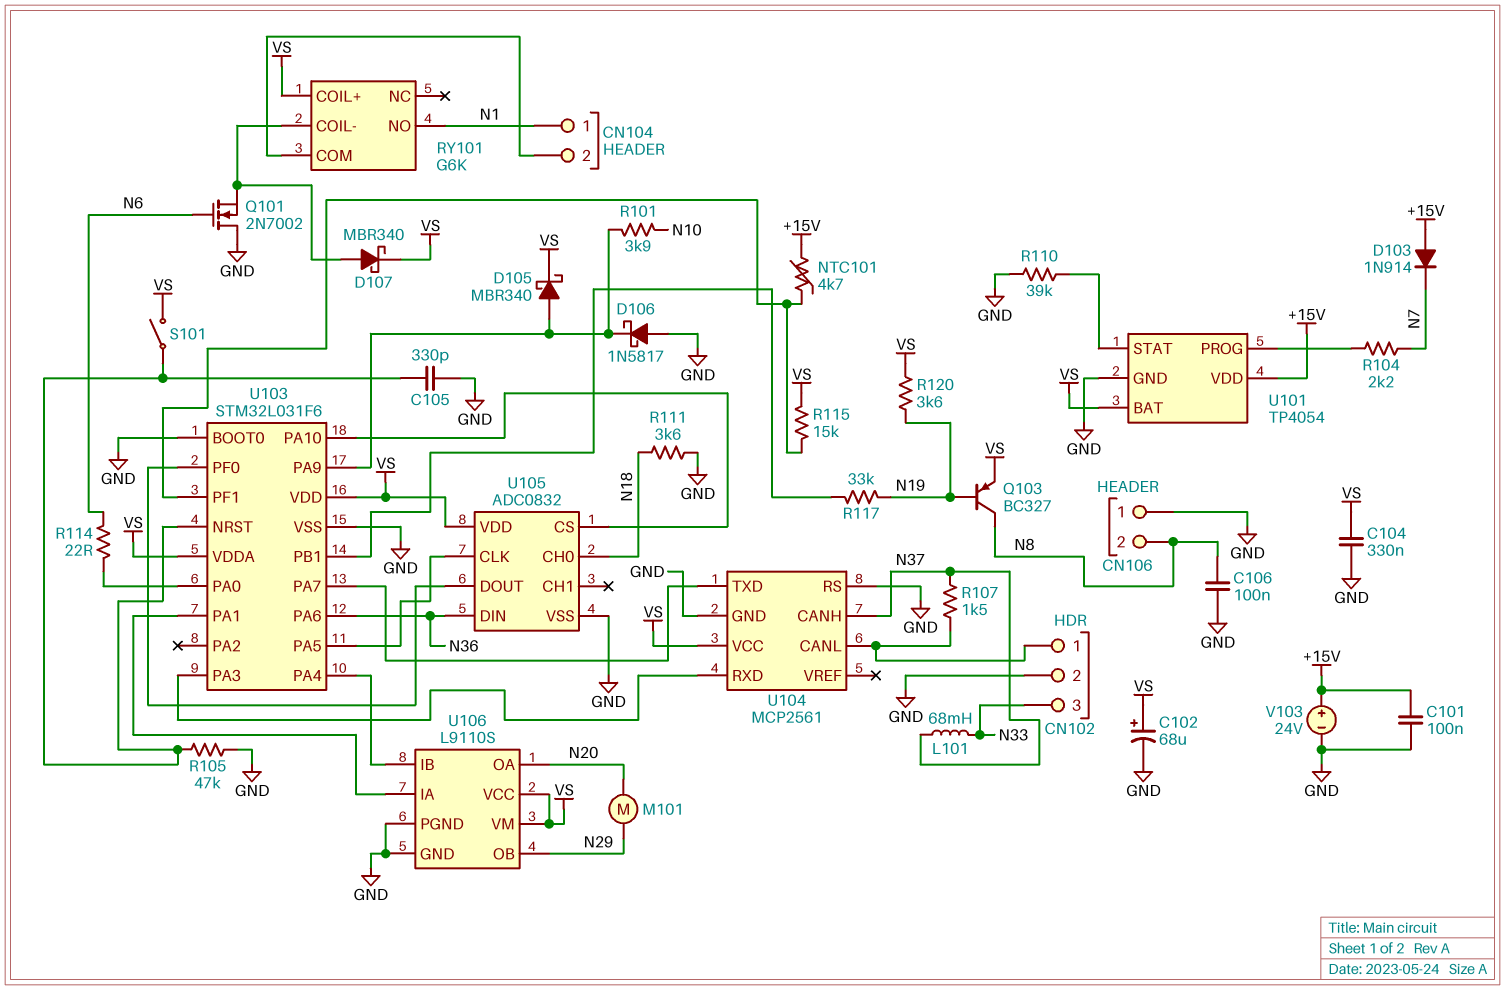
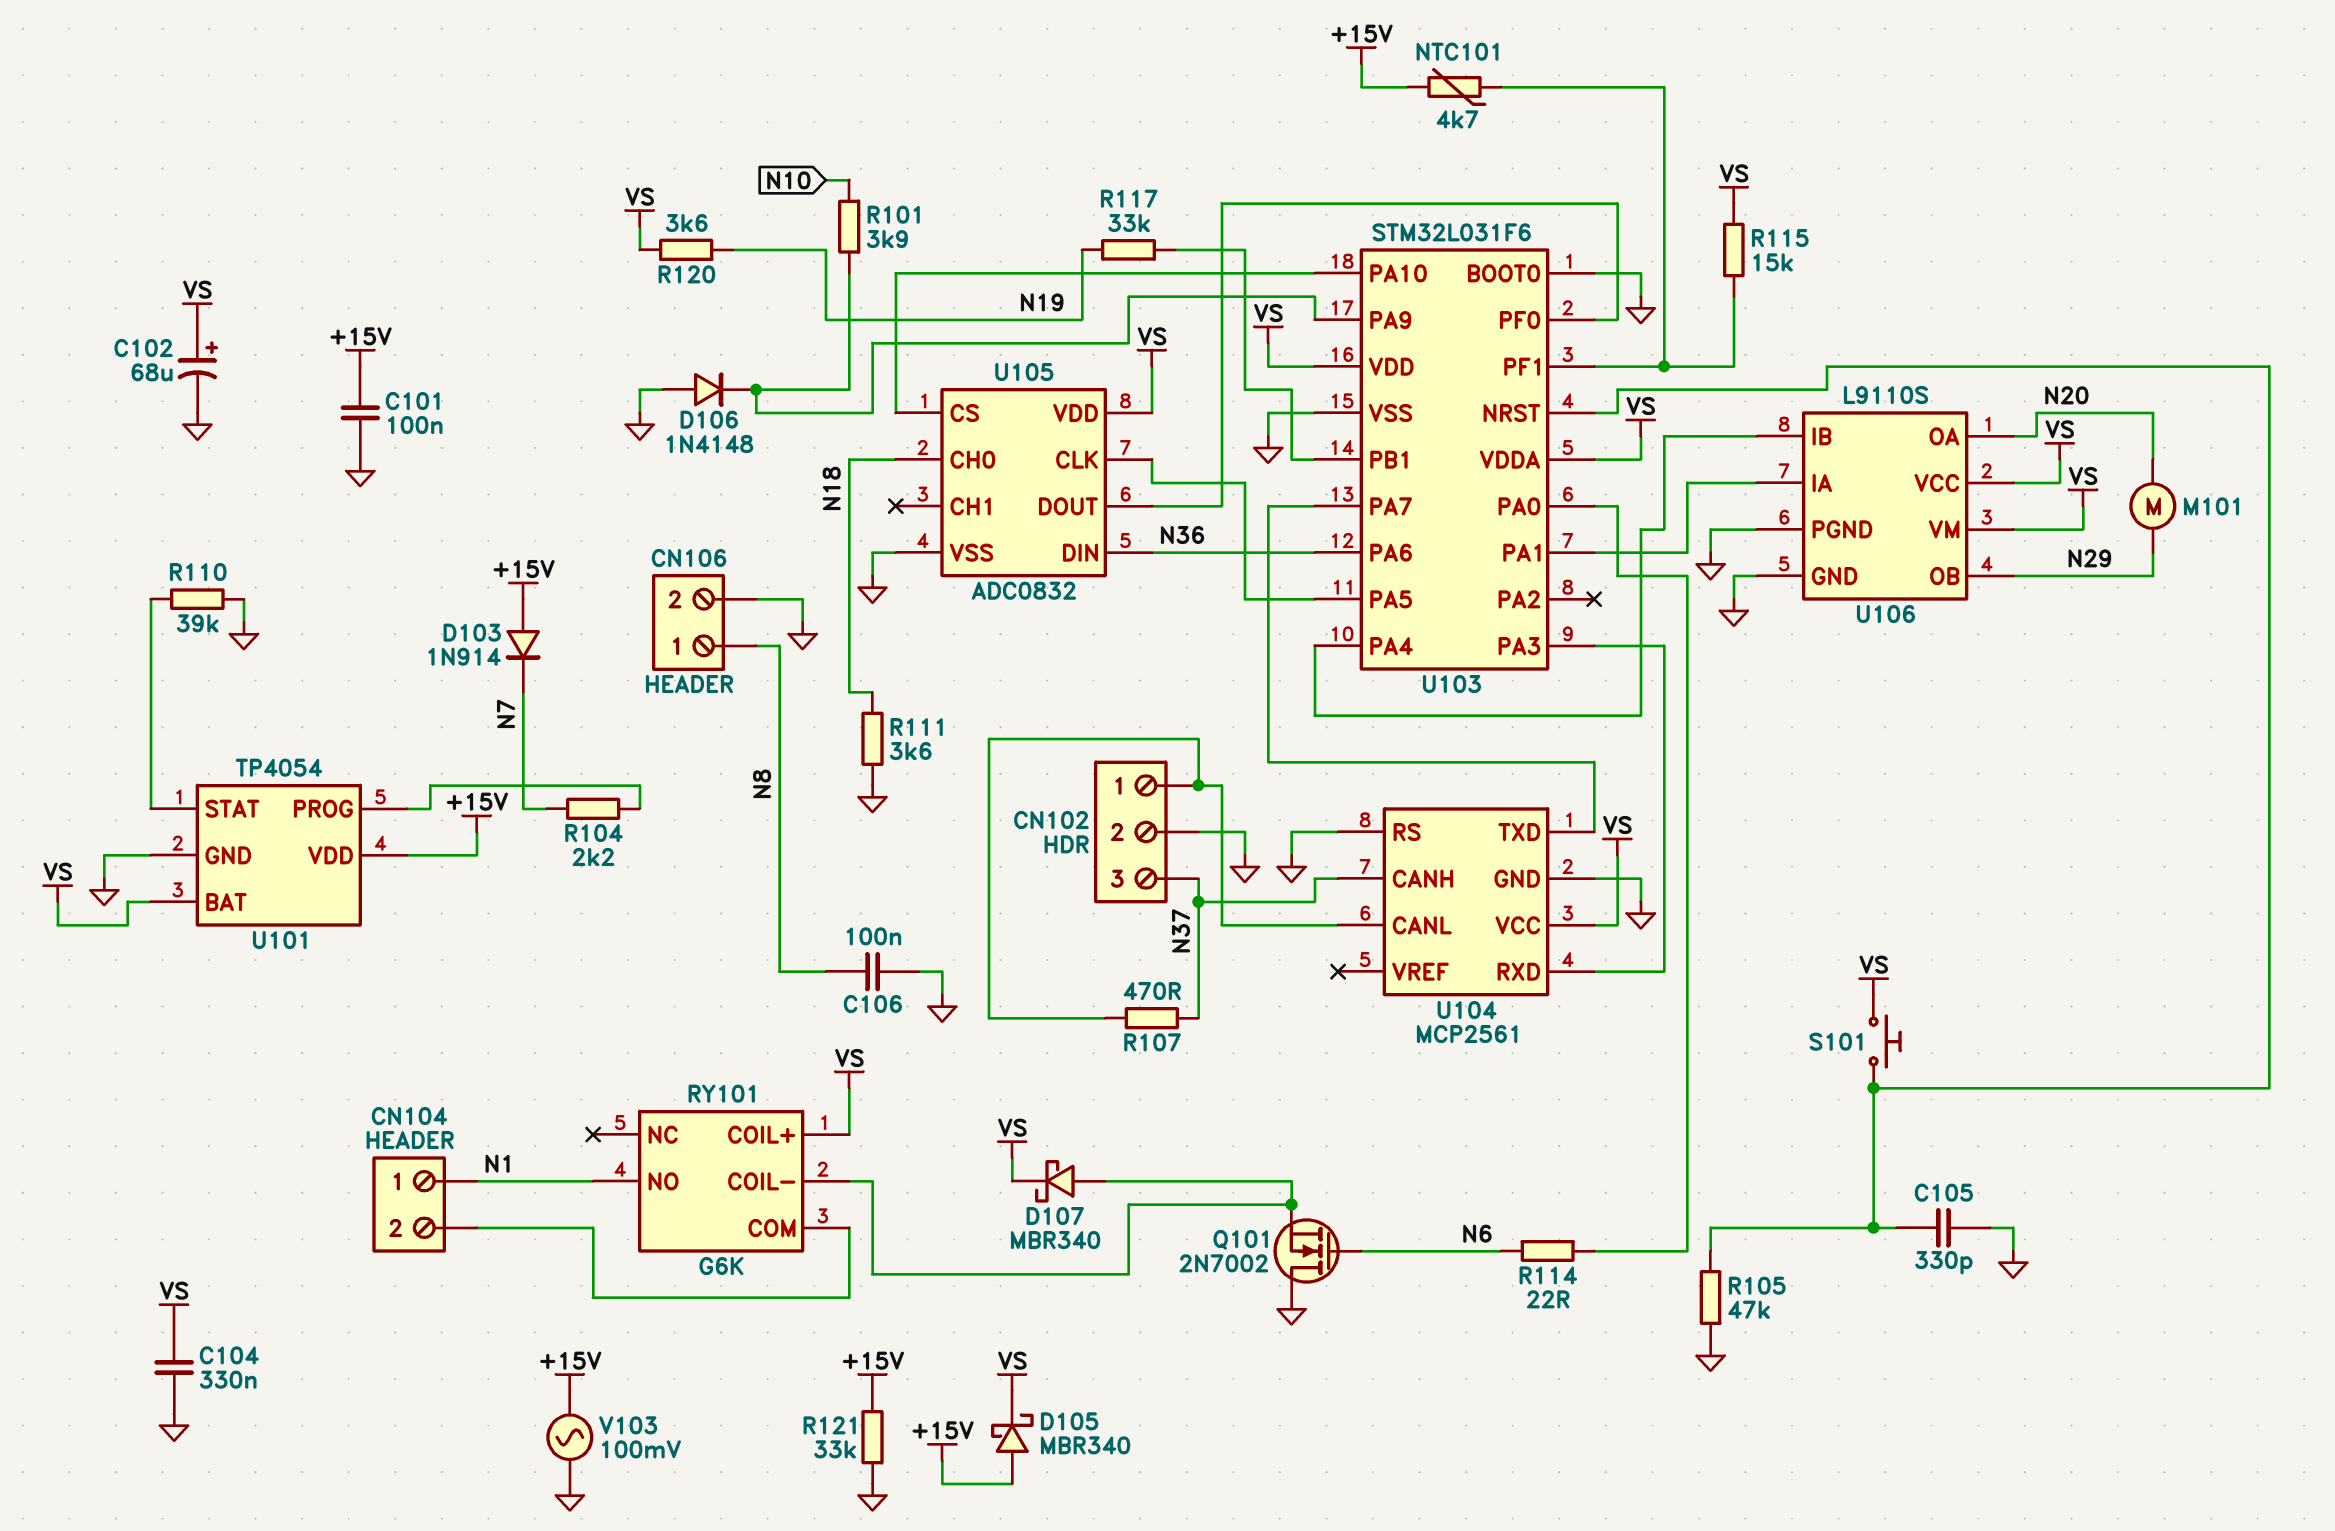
CN102 pin 3: N33 -> N37
CN106 pin 1: GND -> N8
CN106 pin 2: N8 -> GND
D105: schottky MBR340 (A U103/PA9, K VS) -> schottky MBR340 (A +15V, K VS)
D106: schottky 1N5817 (A GND, K U103/PA9) -> diode 1N4148 (A GND, K U103/PA9)
L101: 68mH (N33, N37) -> none
Q103: PNP BC327 (B N19, C N8, E VS) -> none
R107: 1.5k (CN102/1, N37) -> 470 (CN102/1, N37)
R121: none -> 33k (+15V, GND)
S101: switch (U103/NRST, VS) -> button (U103/NRST, VS)
V103: 24V (plus +15V, minus GND) -> AC 100mV (+15V, GND)

